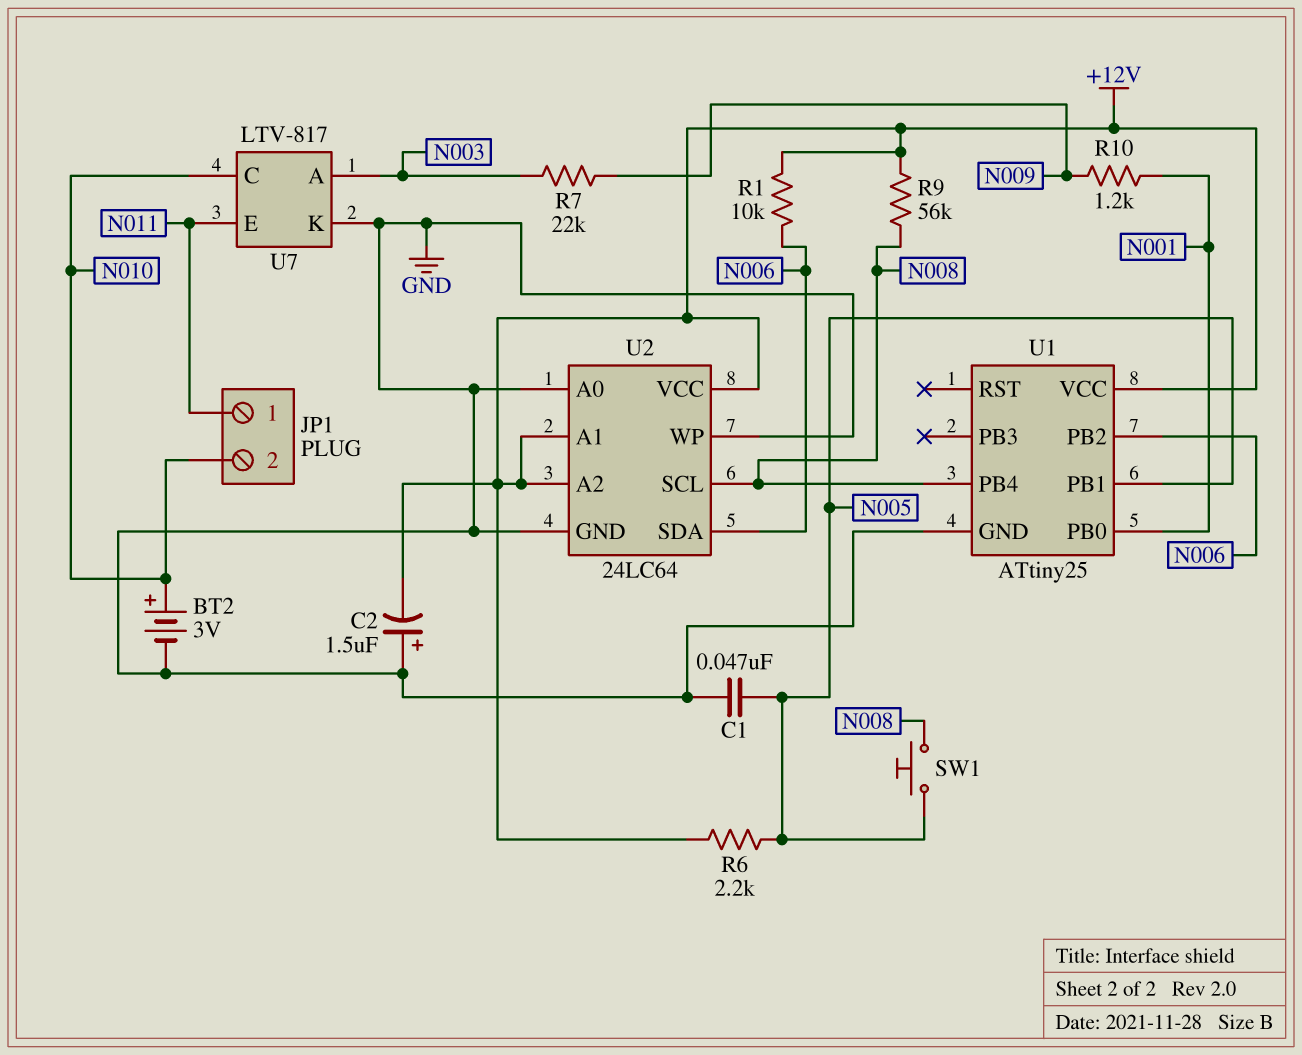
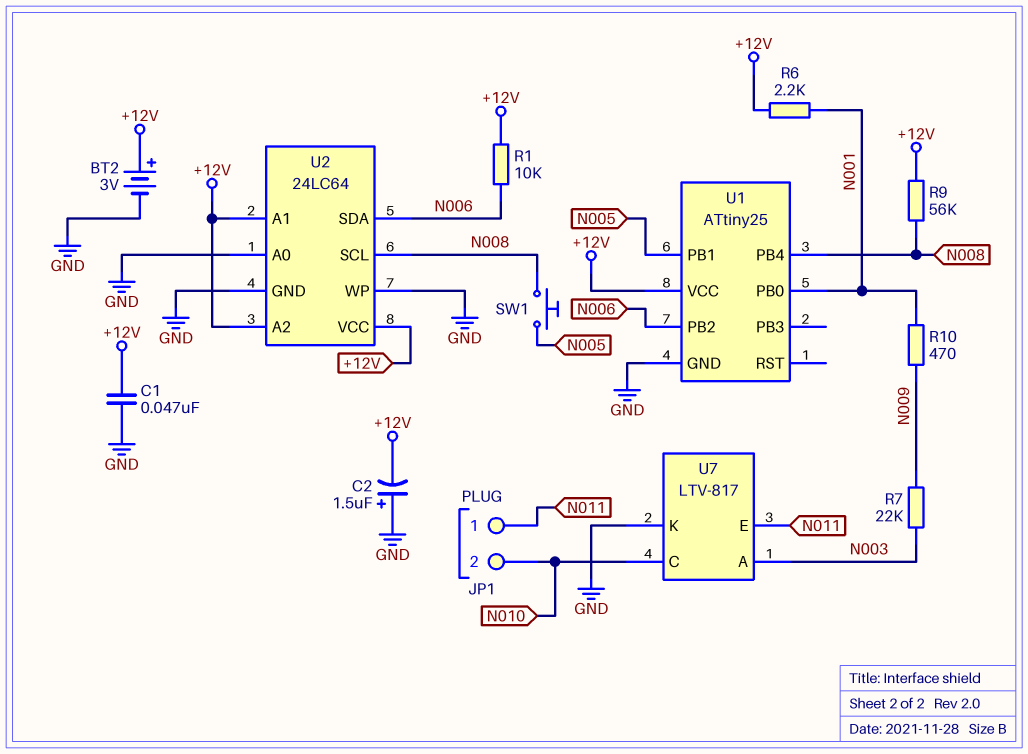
BT2: 3V (plus N010, minus GND) -> 3V (plus +12V, minus GND)
C1: 47nF (GND, N005) -> 47nF (+12V, GND)
R6: 2.2k (+12V, N005) -> 2.2k (+12V, N001)
R10: 1.2k (N001, N009) -> 470 (N001, N009)

